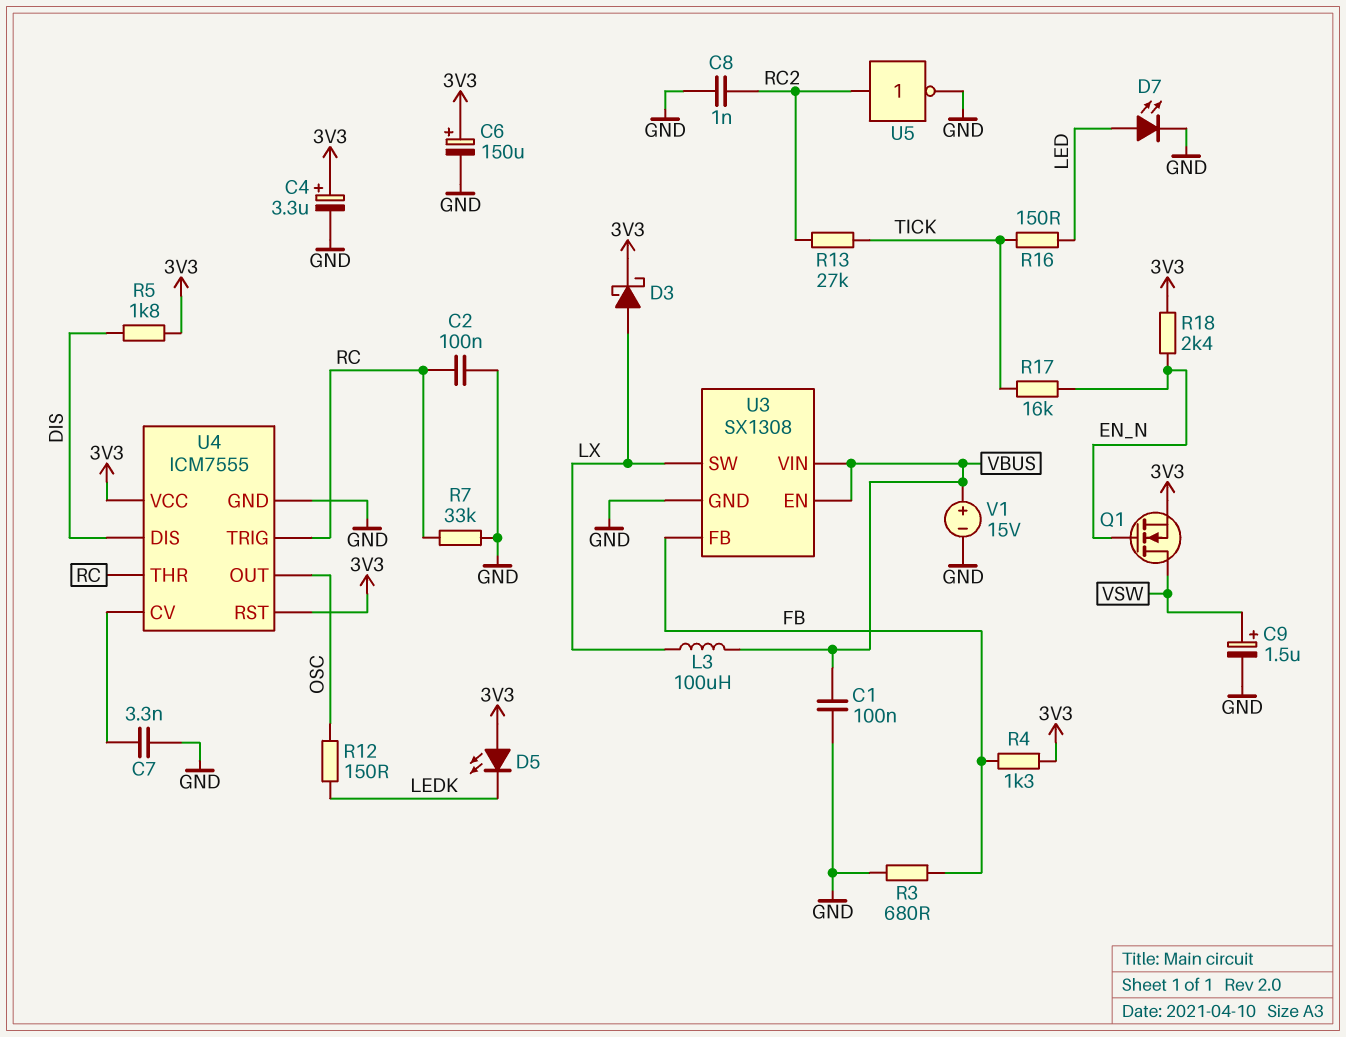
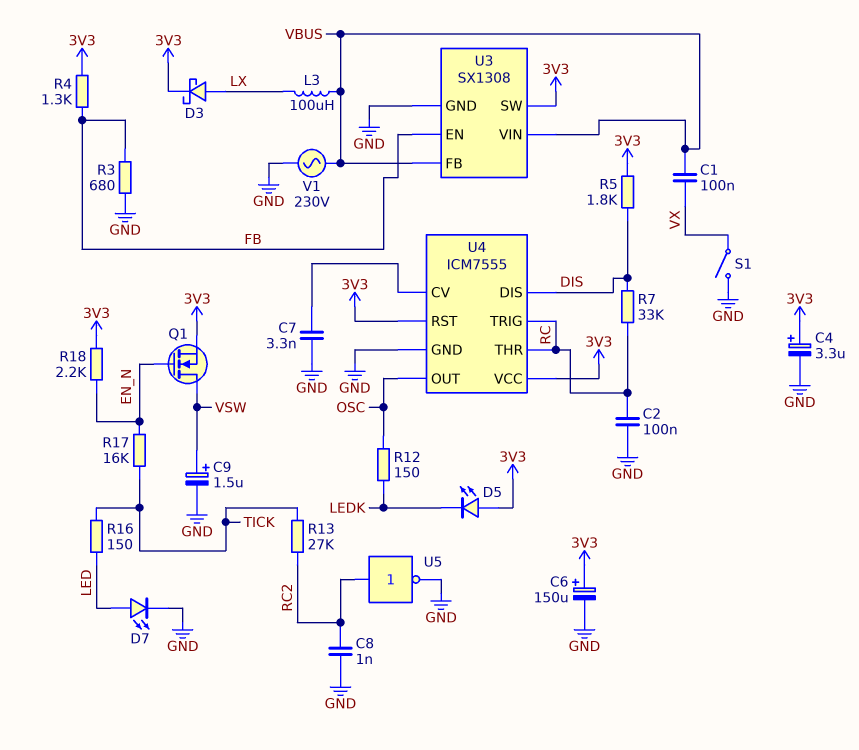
C1: 100nF (GND, VBUS) -> 100nF (VBUS, VX)
R7: 33k (GND, RC) -> 33k (DIS, RC)
R18: 2.4k (3V3, EN_N) -> 2.2k (3V3, EN_N)
S1: none -> switch (GND, VX)
U3 pin EN: VBUS -> FB
U3 pin FB: FB -> VBUS
U3 pin SW: LX -> 3V3
V1: 15V (plus VBUS, minus GND) -> AC 230V (GND, VBUS)

